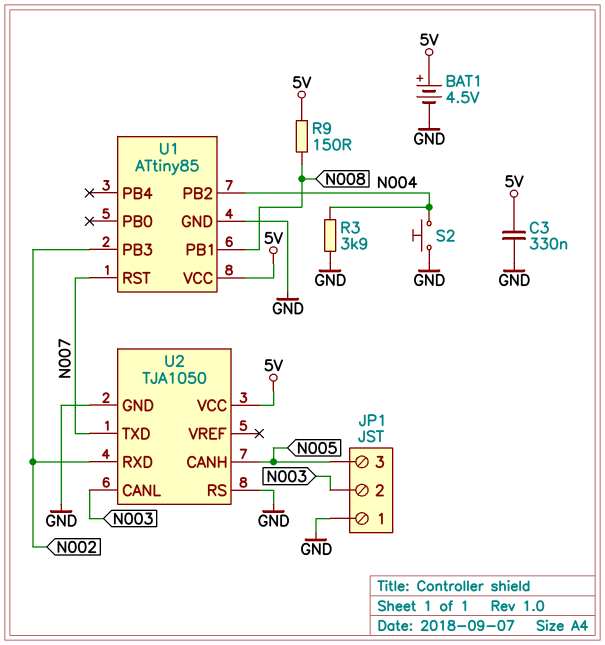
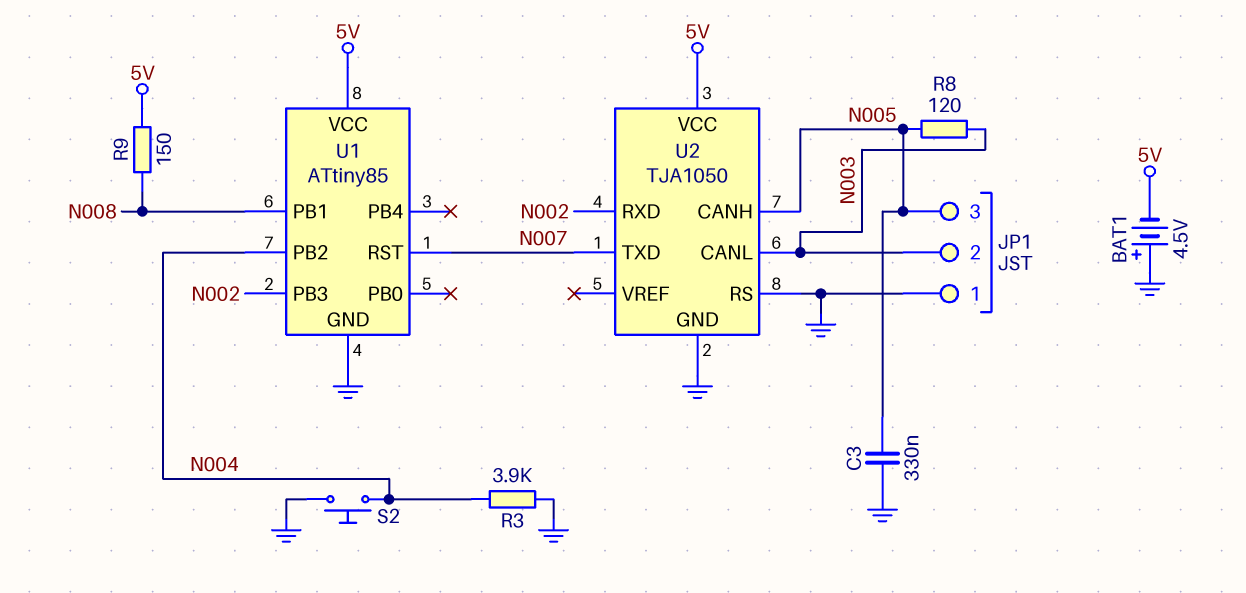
BAT1: 4.5V (plus 5V, minus GND) -> 4.5V (plus GND, minus 5V)
C3: 330nF (5V, GND) -> 330nF (GND, N005)
R8: none -> 120 (N003, N005)

